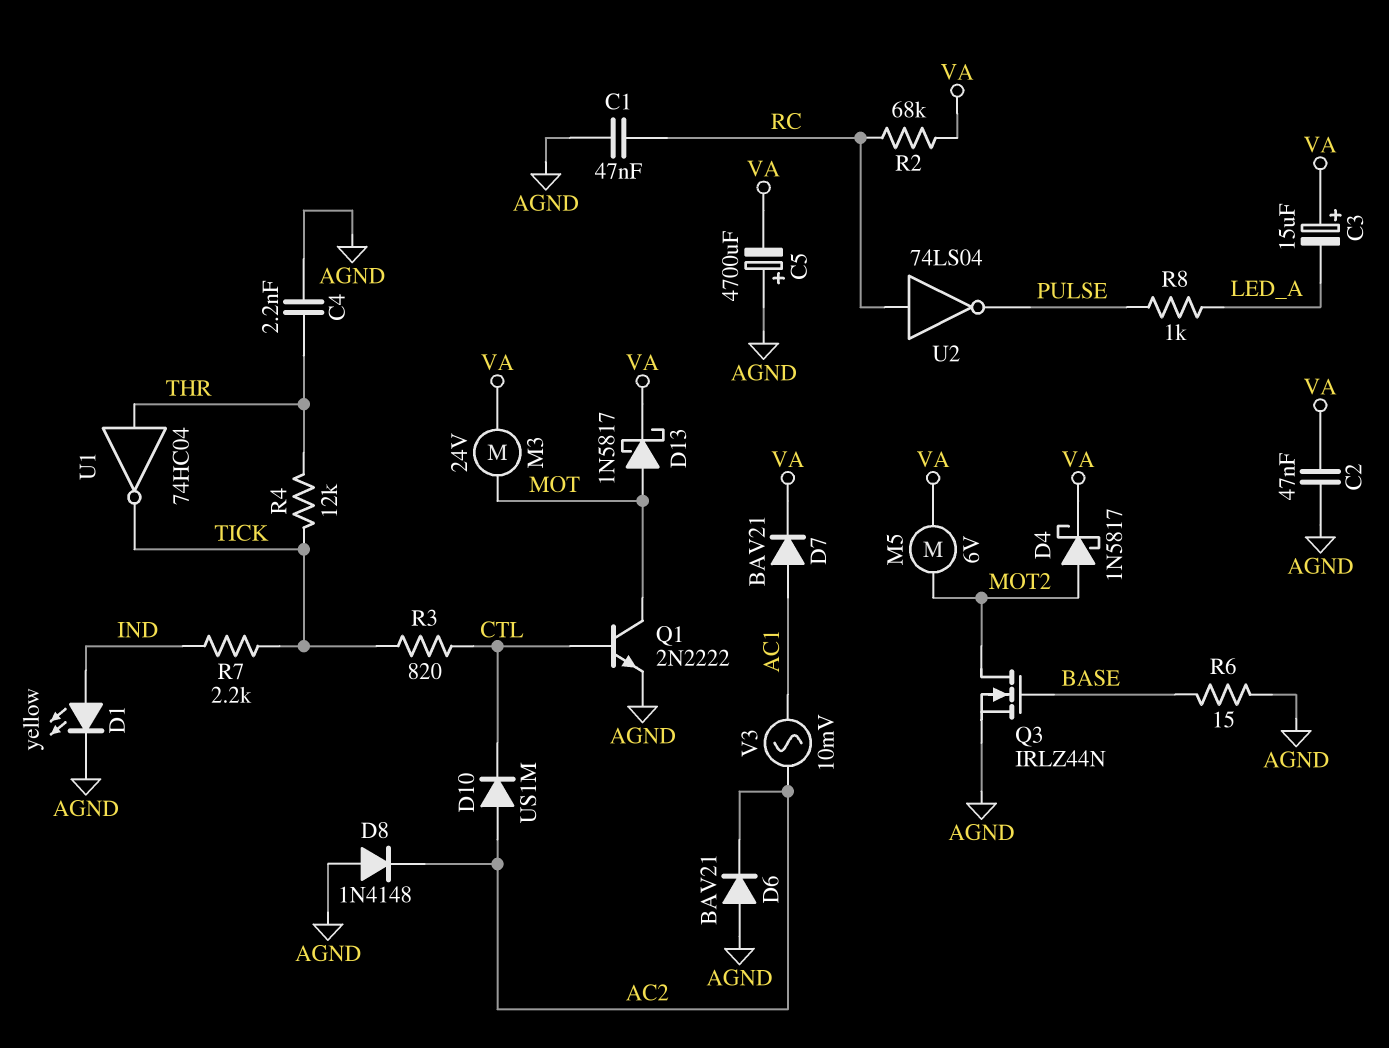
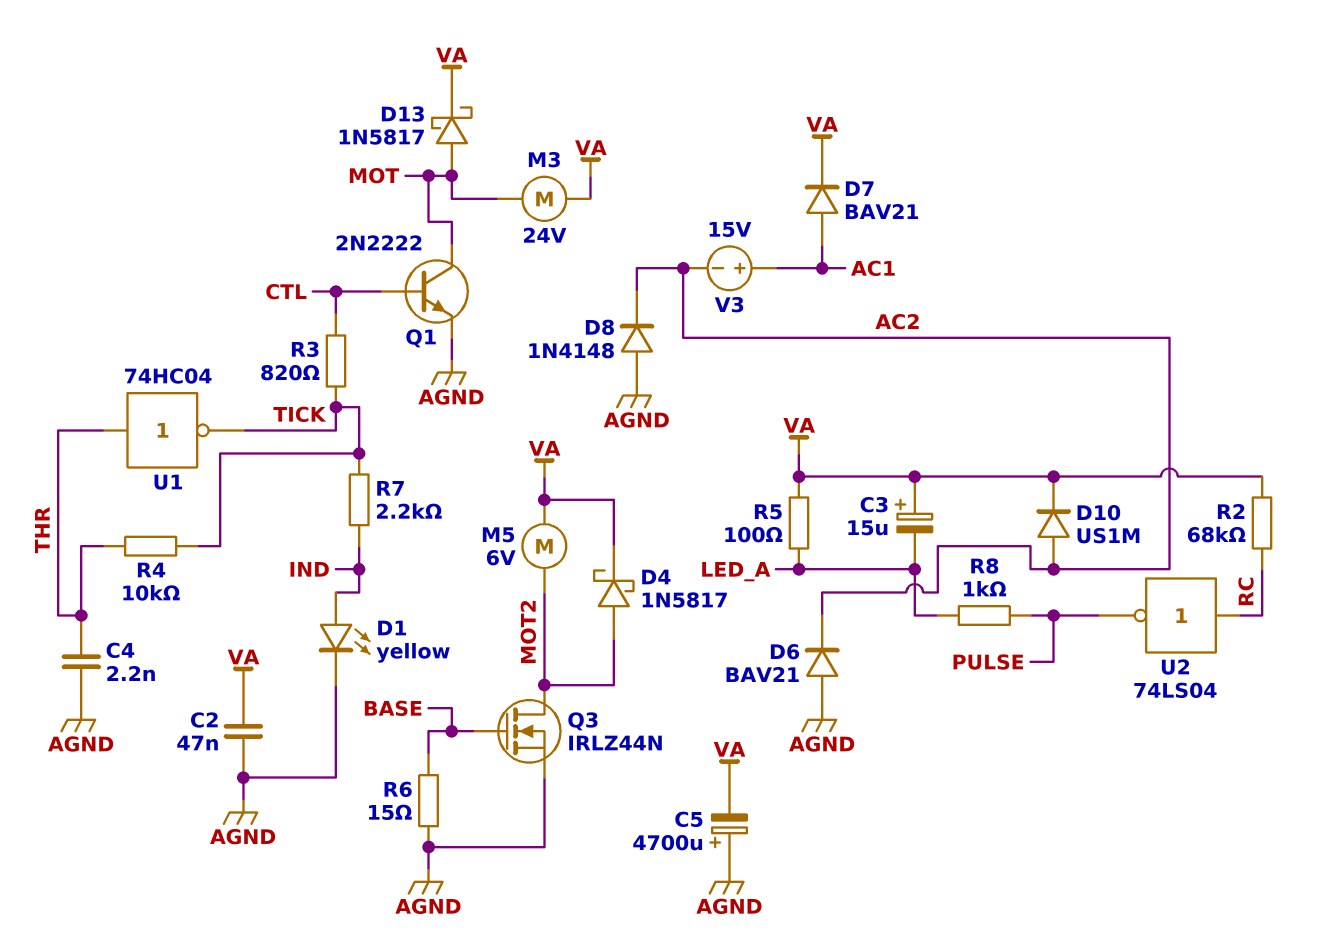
C1: 47nF (AGND, RC) -> none
D10: diode US1M (A AC2, K CTL) -> diode US1M (A AC2, K VA)
R4: 12k (THR, TICK) -> 10k (THR, TICK)
R5: none -> 100 (LED_A, VA)
V3: AC 10mV (AC1, AC2) -> 15V (plus AC1, minus AC2)

